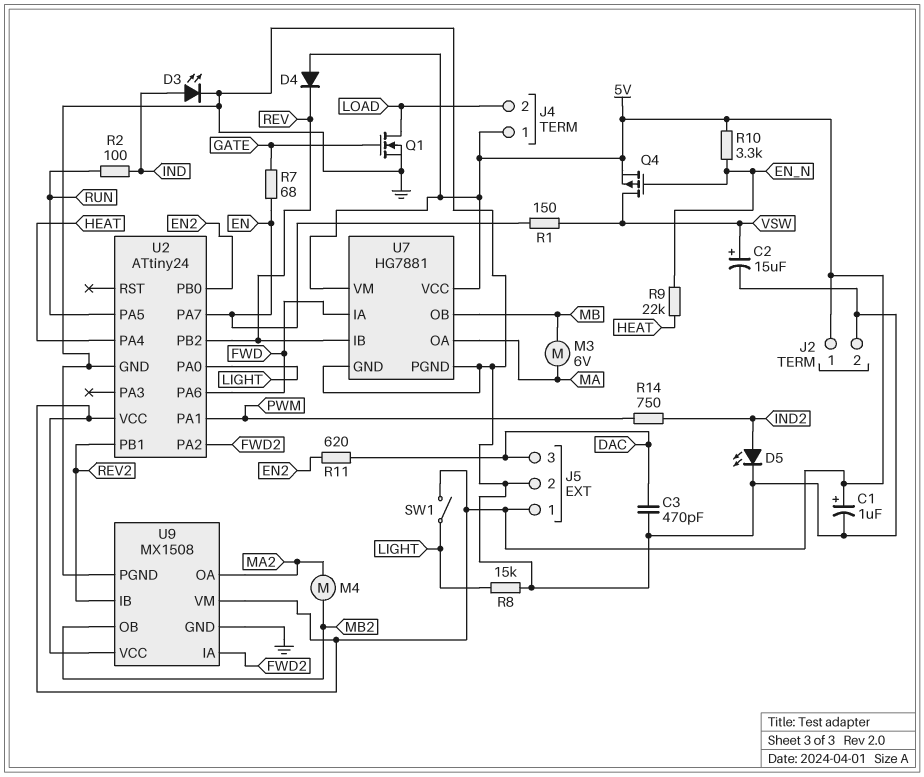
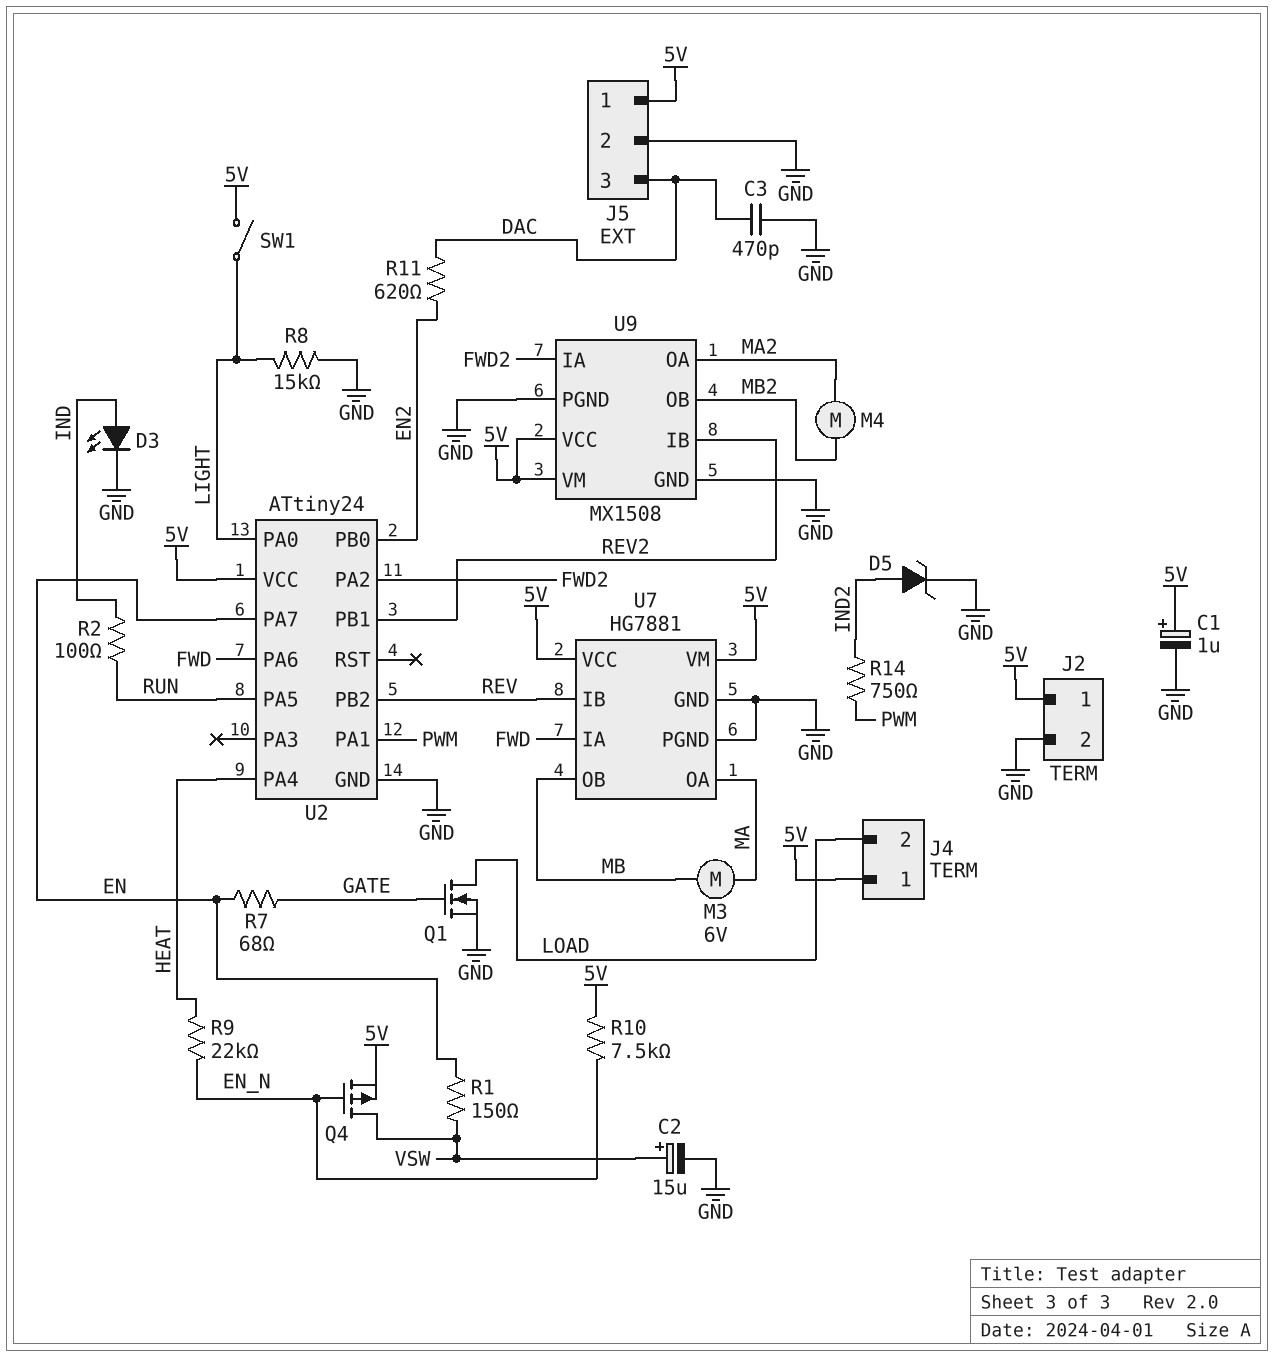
D4: diode (A 5V, K REV) -> none
D5: LED (A IND2, K GND) -> zener (A IND2, K GND)
R10: 3.3k (5V, EN_N) -> 7.5k (5V, EN_N)

